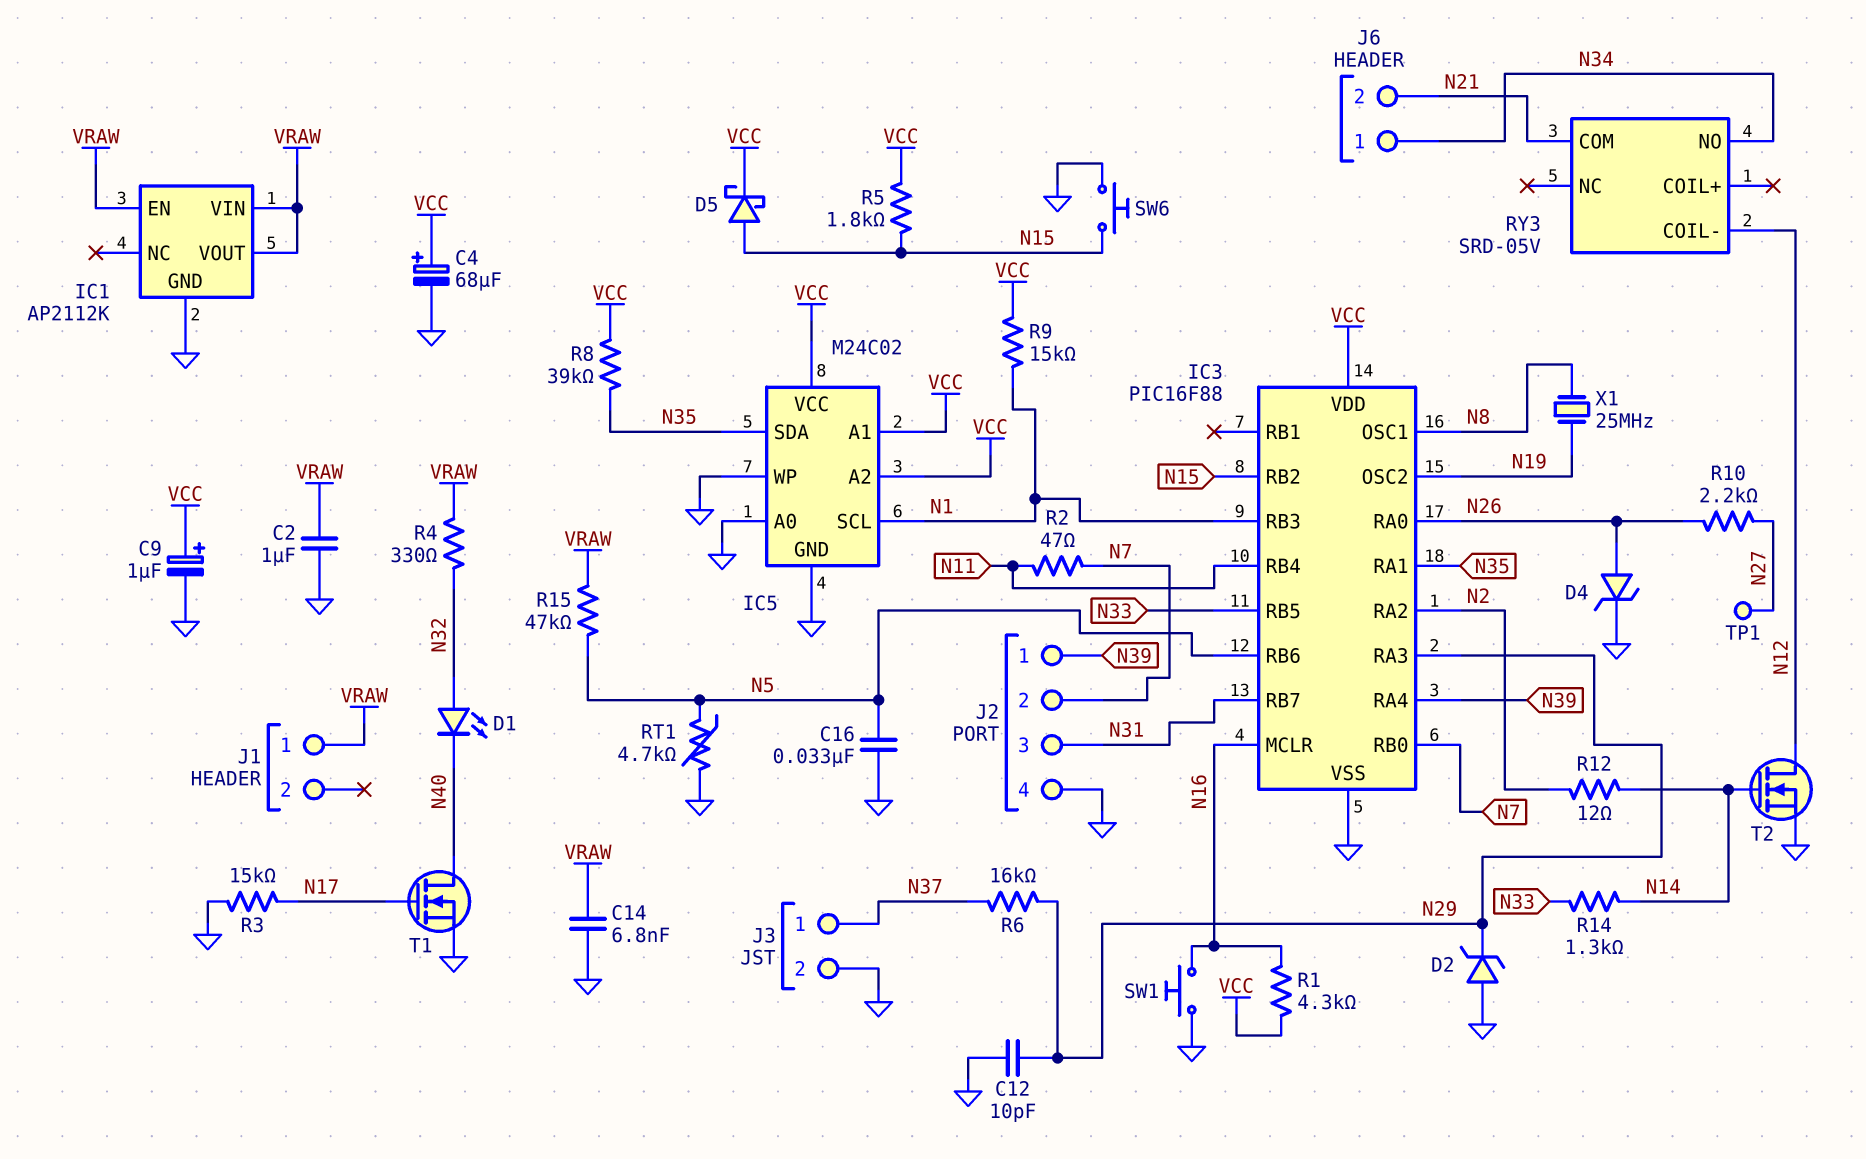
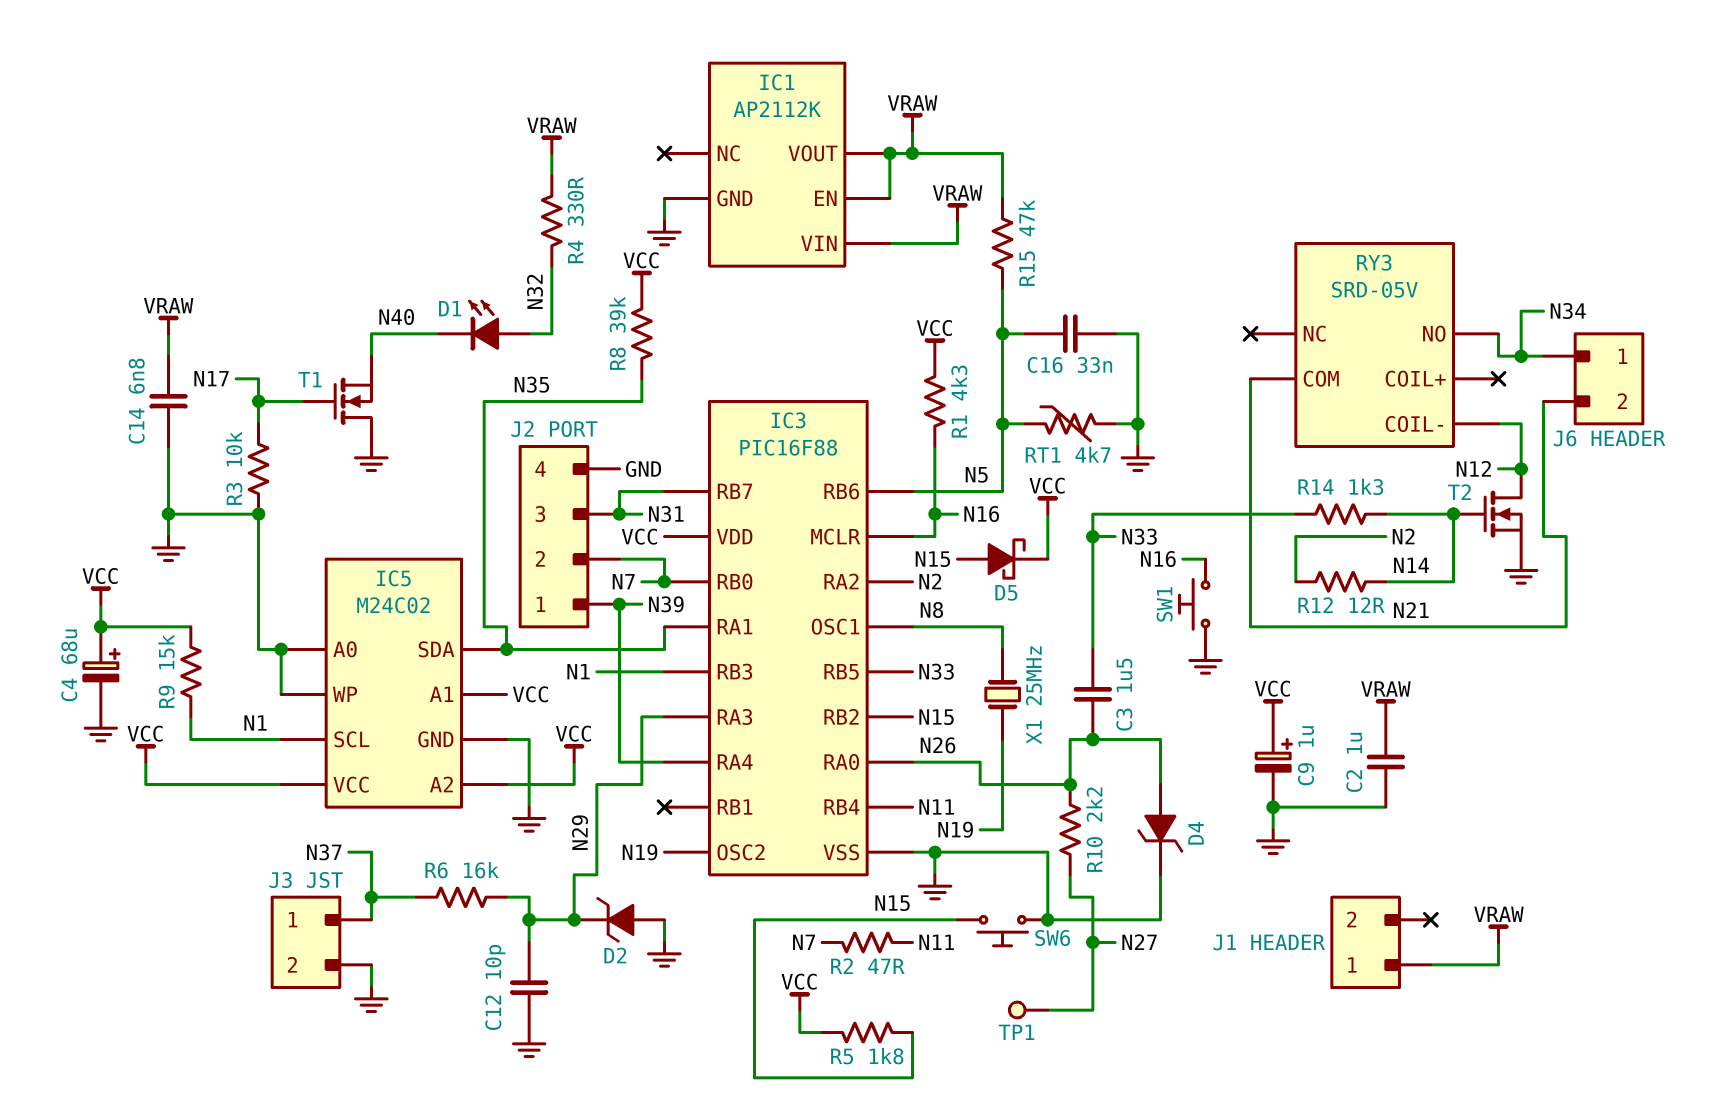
C3: none -> 1.5uF (N26, N33)
R3: 15k (GND, N17) -> 10k (GND, N17)
T1: NMOS (G N17, D N40, S GND) -> NMOS (G N17, D GND, S N40)

